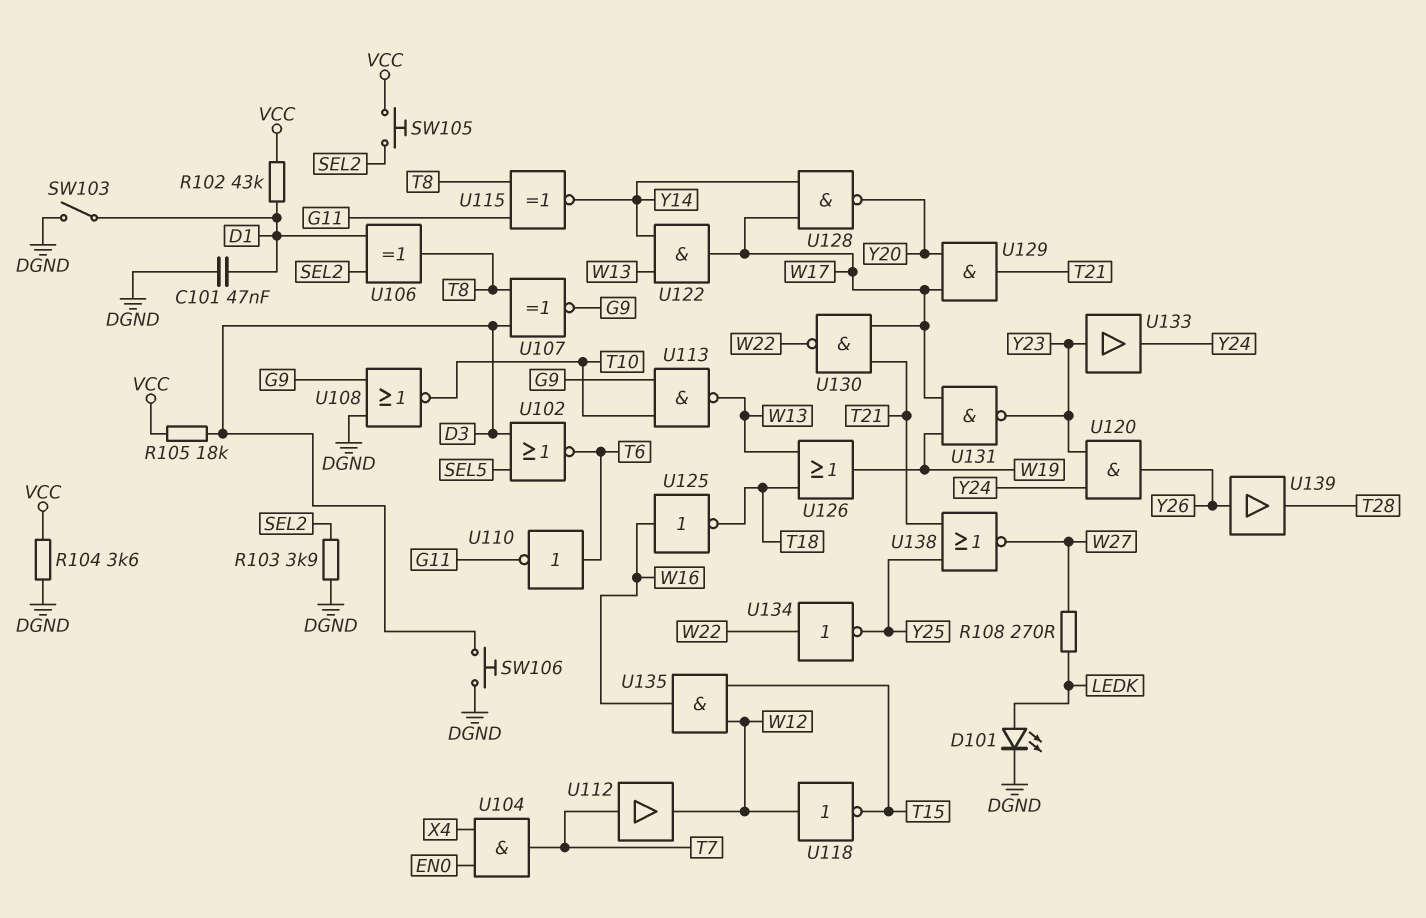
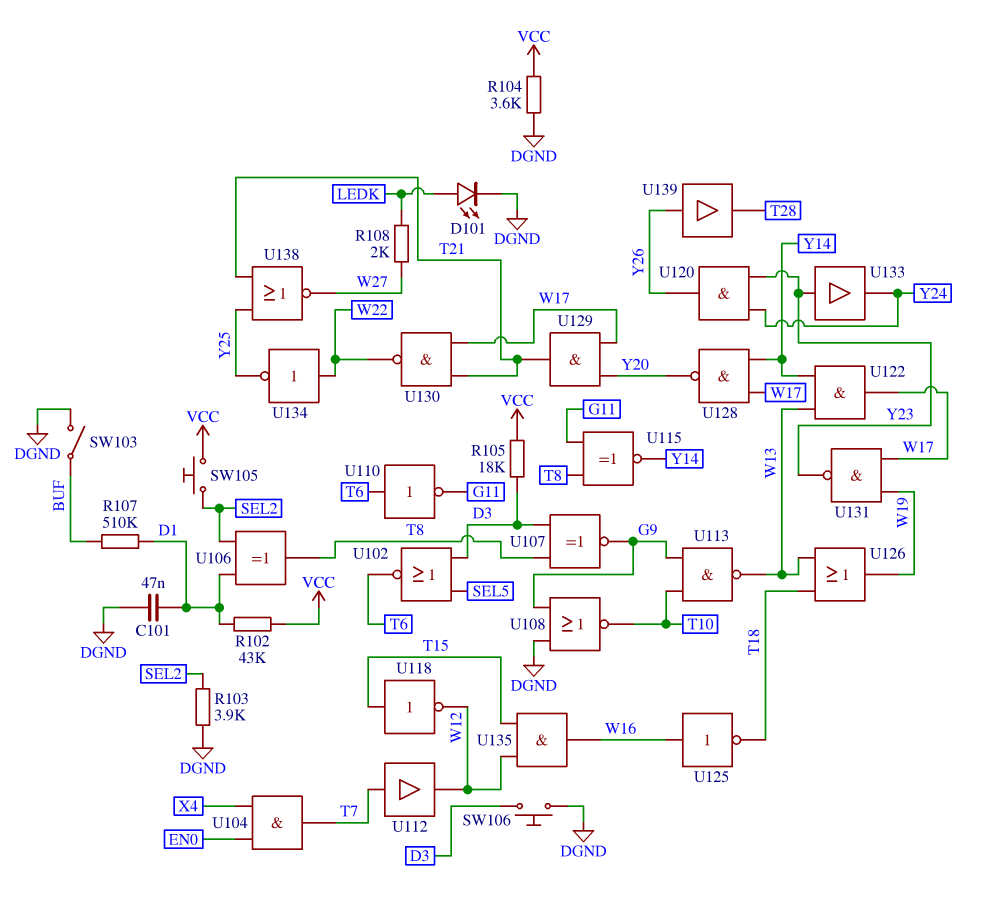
R107: none -> 510k (BUF, D1)
R108: 270 (LEDK, W27) -> 2k (LEDK, W27)
SW103: switch (D1, DGND) -> switch (BUF, DGND)
U118: NOT (in W12, out T15) -> NOT (in T15, out W12)

